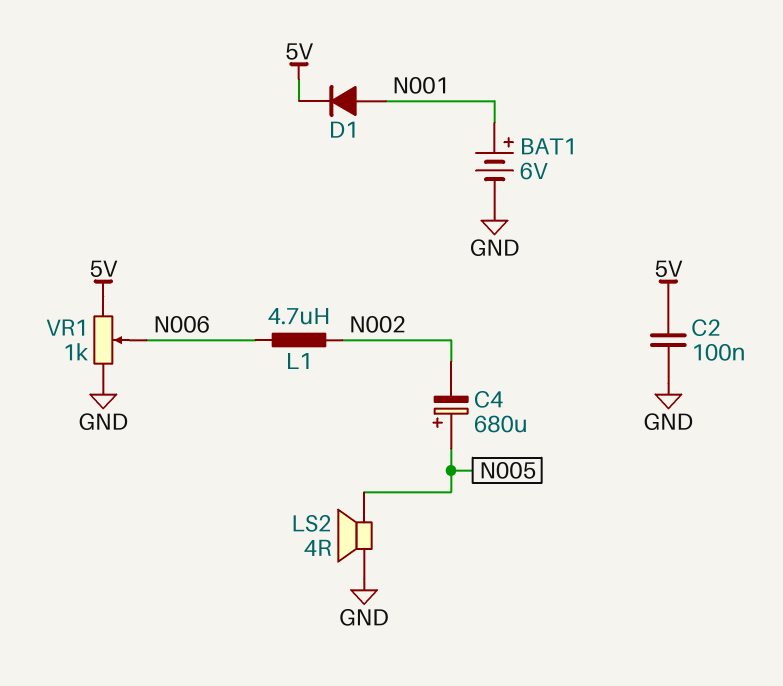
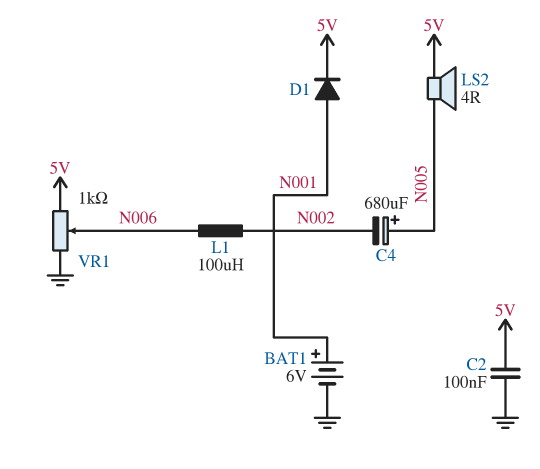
L1: 4.7uH (N002, N006) -> 100uH (N002, N006)
LS2: speaker 4R (GND, N005) -> speaker 4R (5V, N005)

